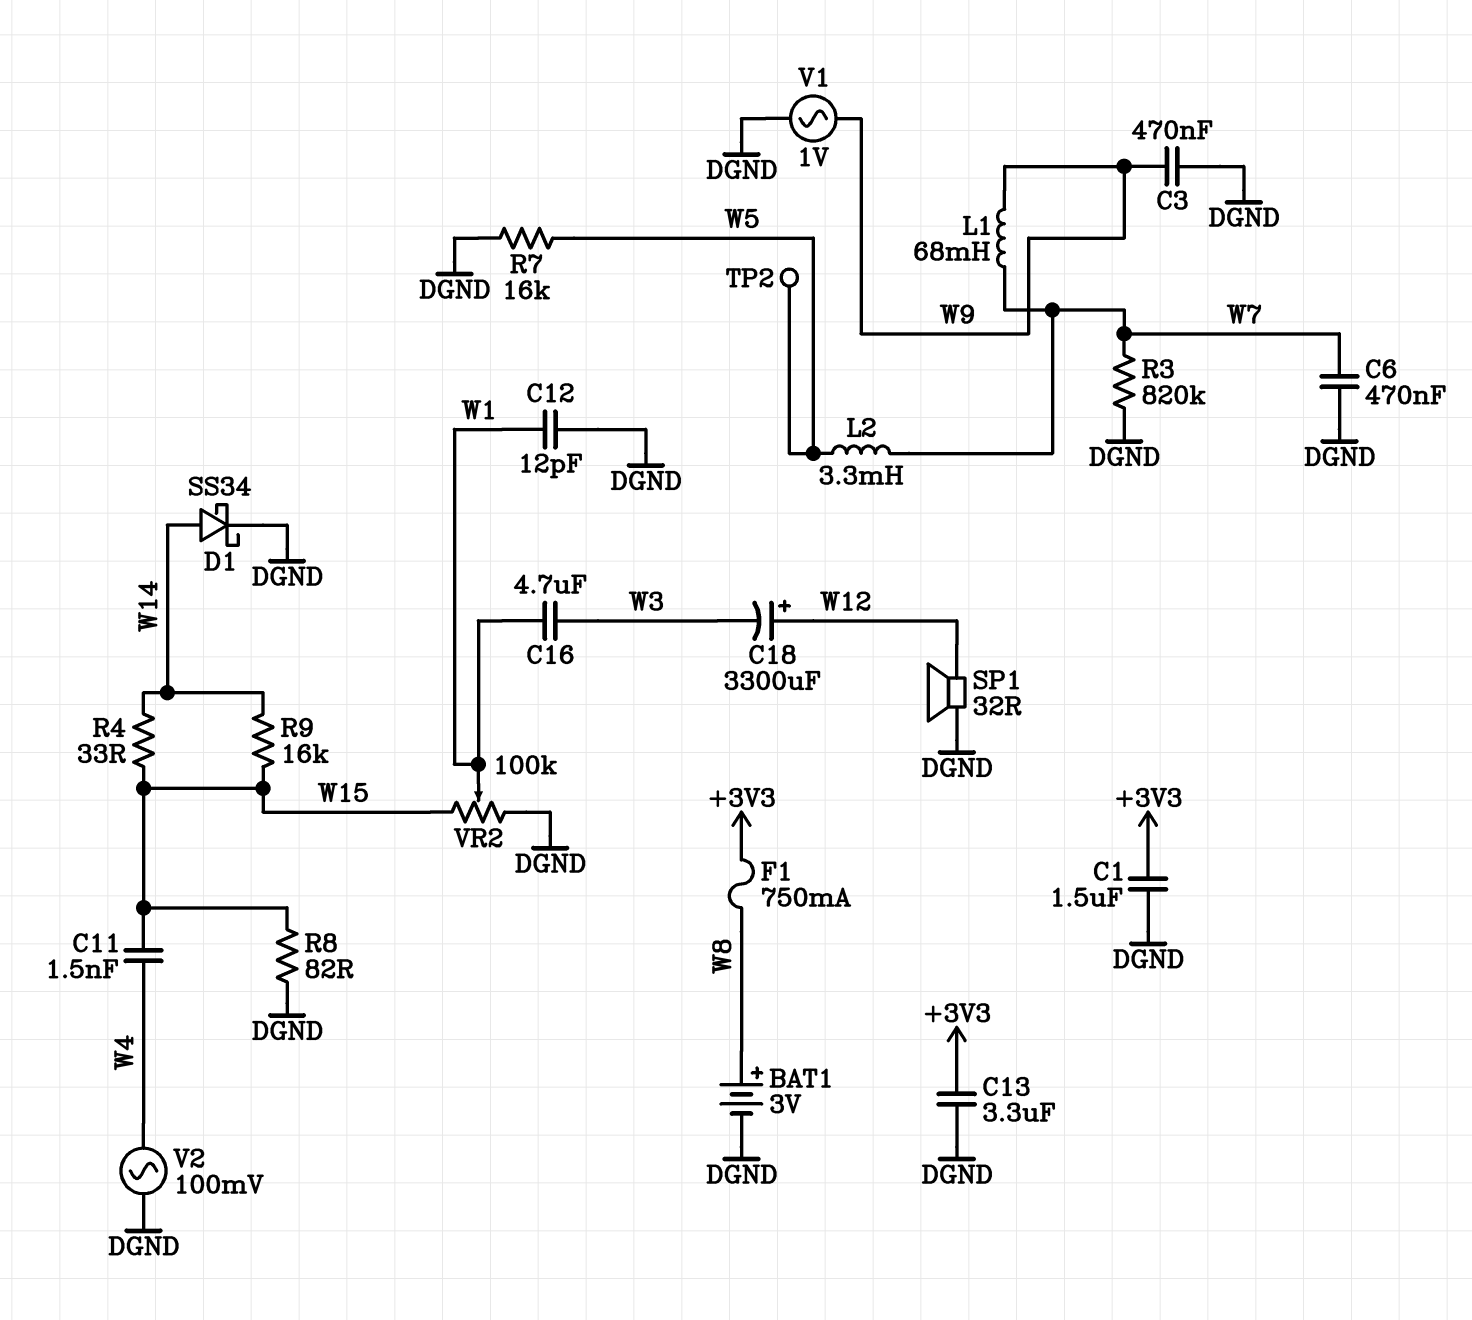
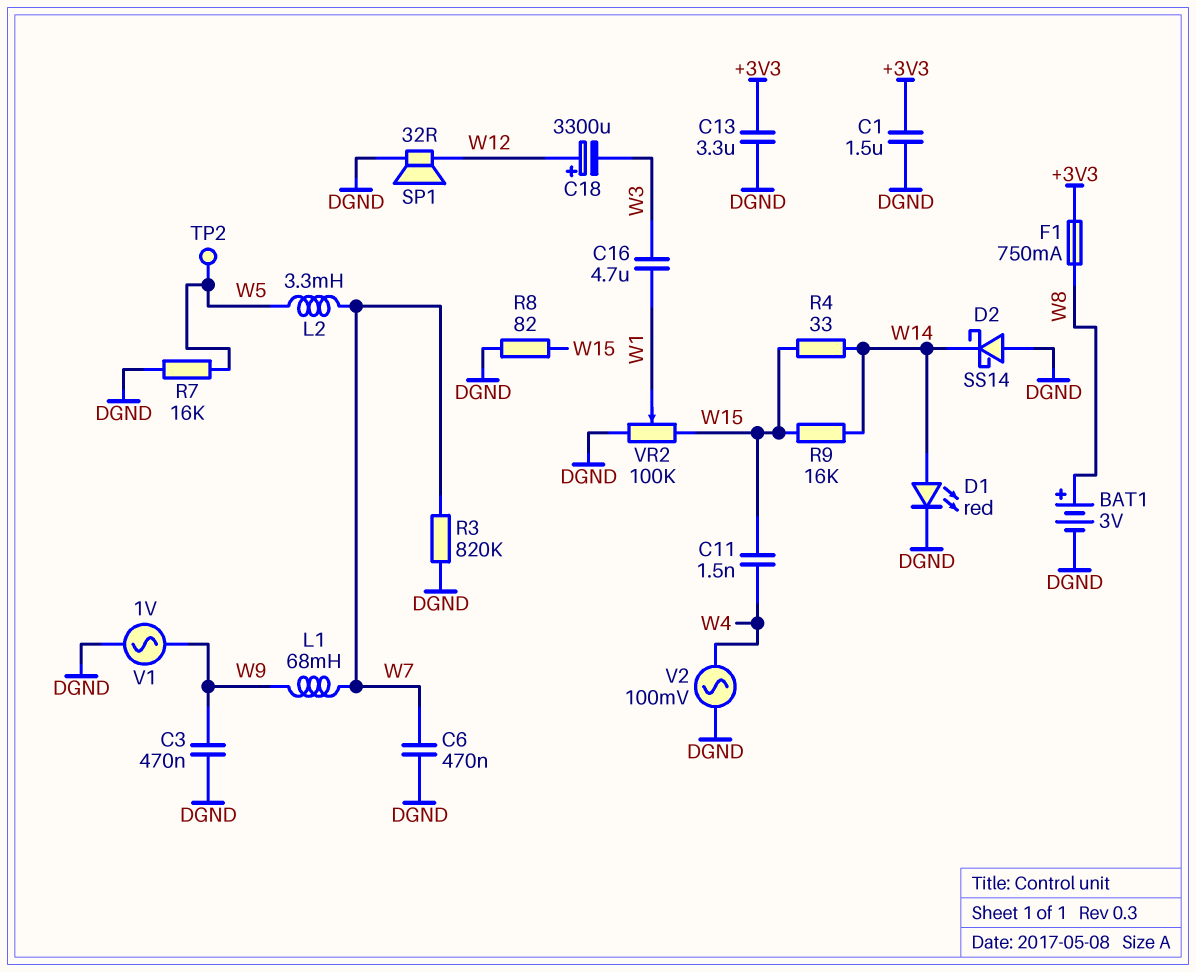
C12: 12pF (DGND, W1) -> none
D1: schottky SS34 (A W14, K DGND) -> LED red (A W14, K DGND)
D2: none -> schottky SS14 (A DGND, K W14)

